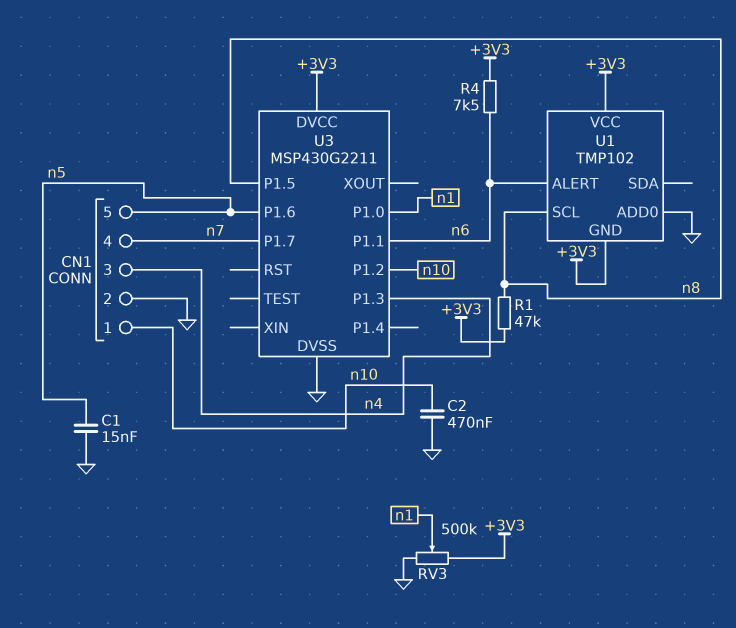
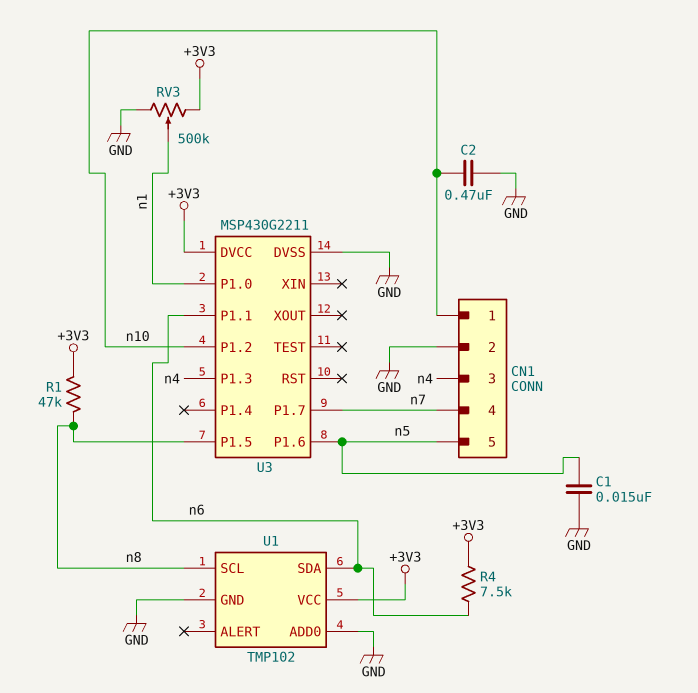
U1 pin ALERT: n6 -> none
U1 pin GND: +3V3 -> GND
U1 pin SDA: none -> n6

